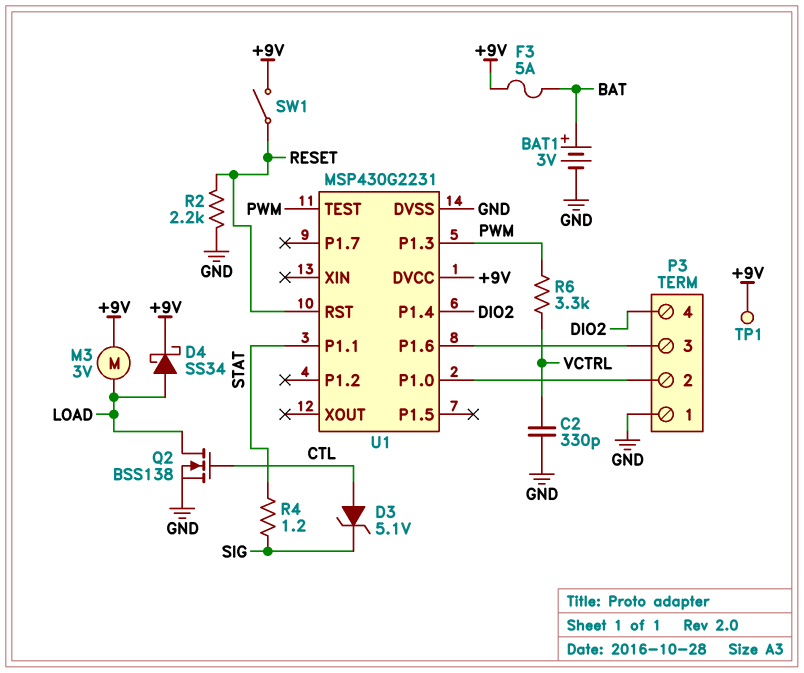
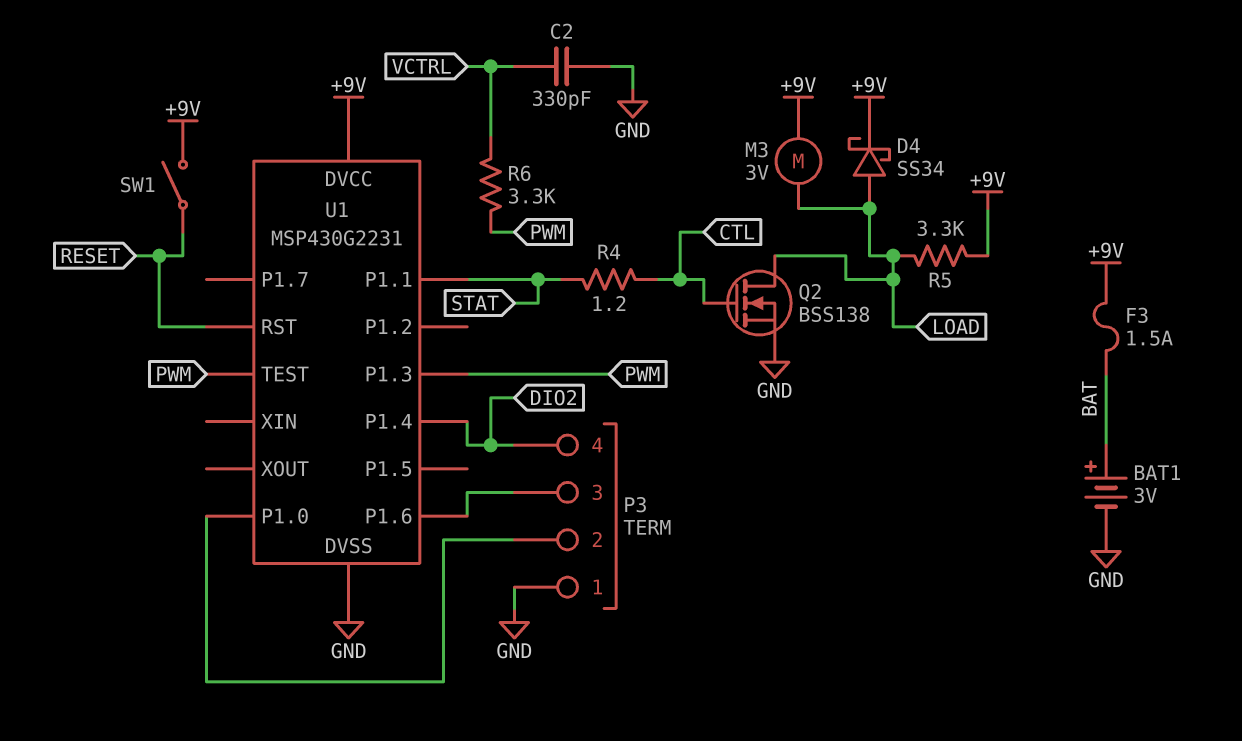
D3: zener 5.1V (A CTL, K SIG) -> none
F3: 5A (+9V, BAT) -> 1.5A (+9V, BAT)
R2: 2.2k (GND, RESET) -> none
R4: 1.2 (SIG, STAT) -> 1.2 (CTL, STAT)
R5: none -> 3.3k (+9V, LOAD)
TP1: test point (+9V) -> none

